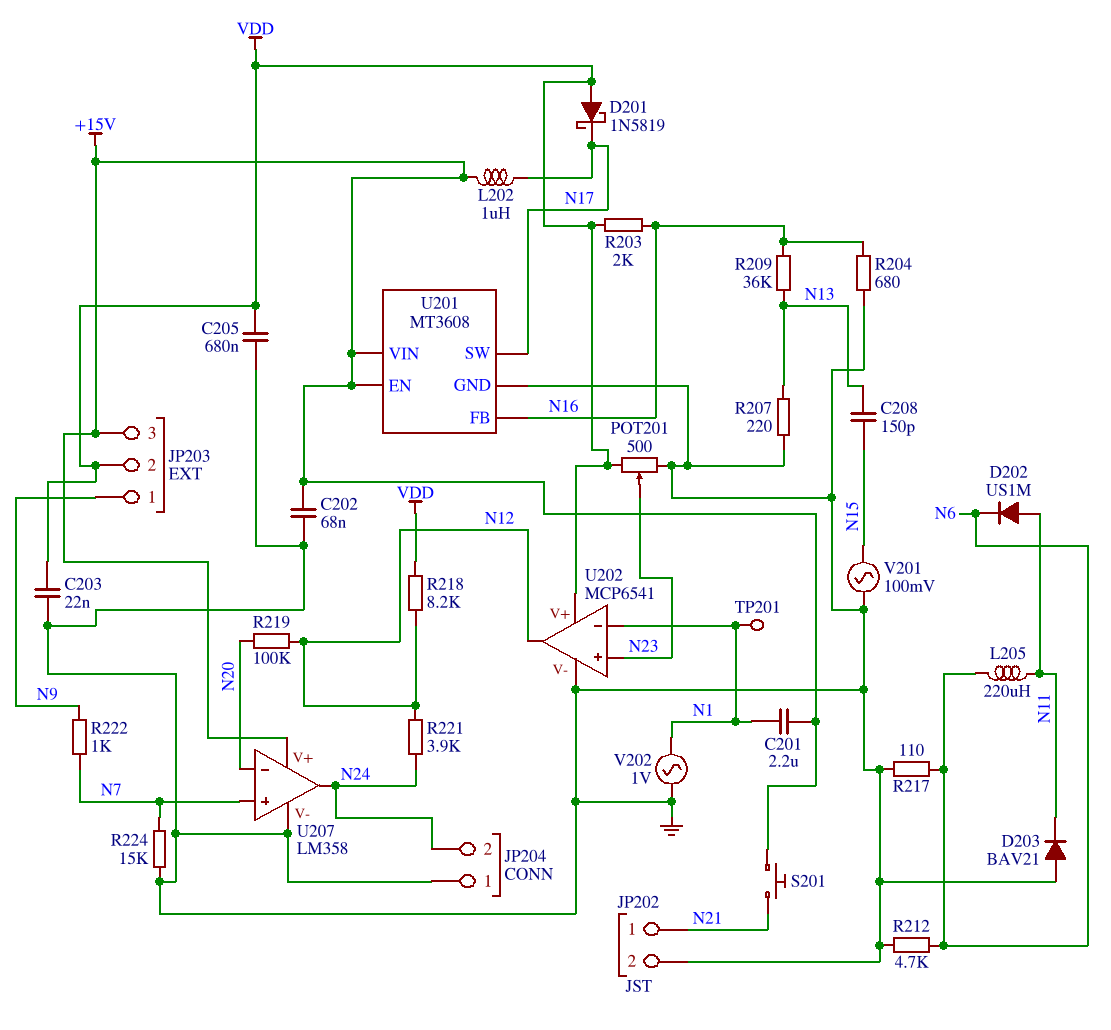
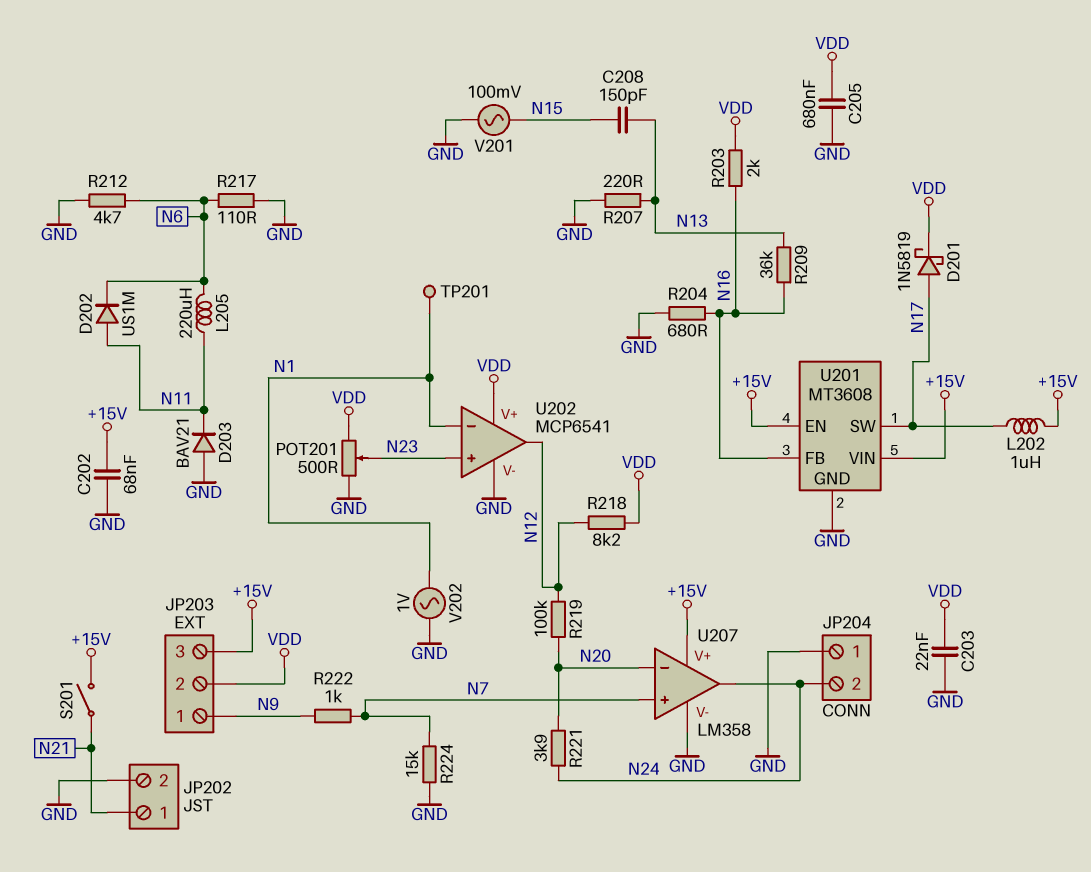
C201: 2.2uF (+15V, N1) -> none
D201: schottky 1N5819 (A VDD, K N17) -> schottky 1N5819 (A N17, K VDD)
R221: 3.9k (N12, N24) -> 3.9k (N20, N24)
S201: button (+15V, N21) -> switch (+15V, N21)

